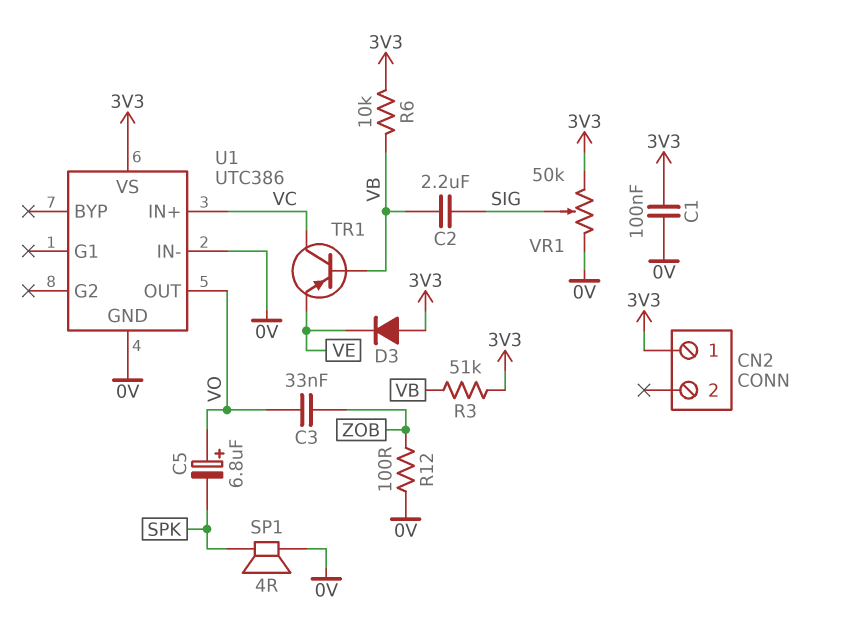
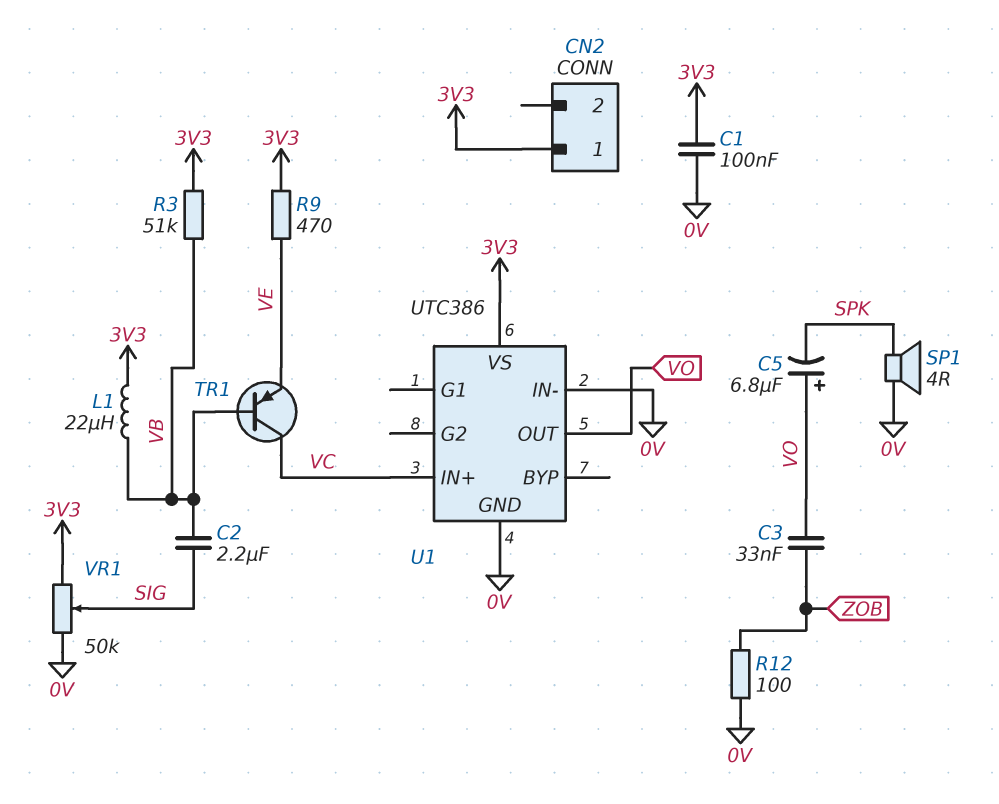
D3: diode (A 3V3, K VE) -> none
L1: none -> 22uH (3V3, VB)
R6: 10k (3V3, VB) -> none
R9: none -> 470 (3V3, VE)

